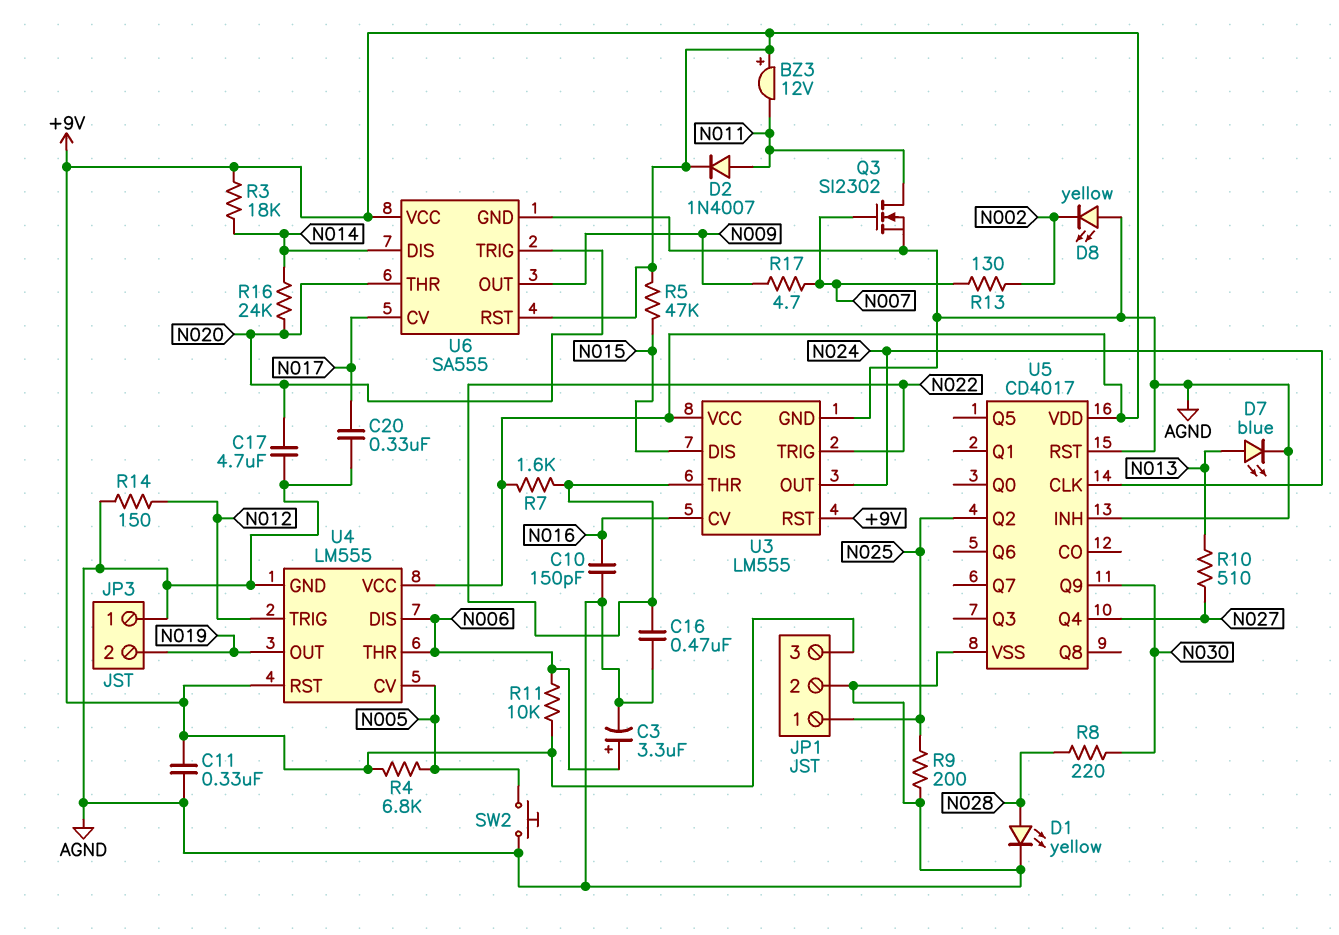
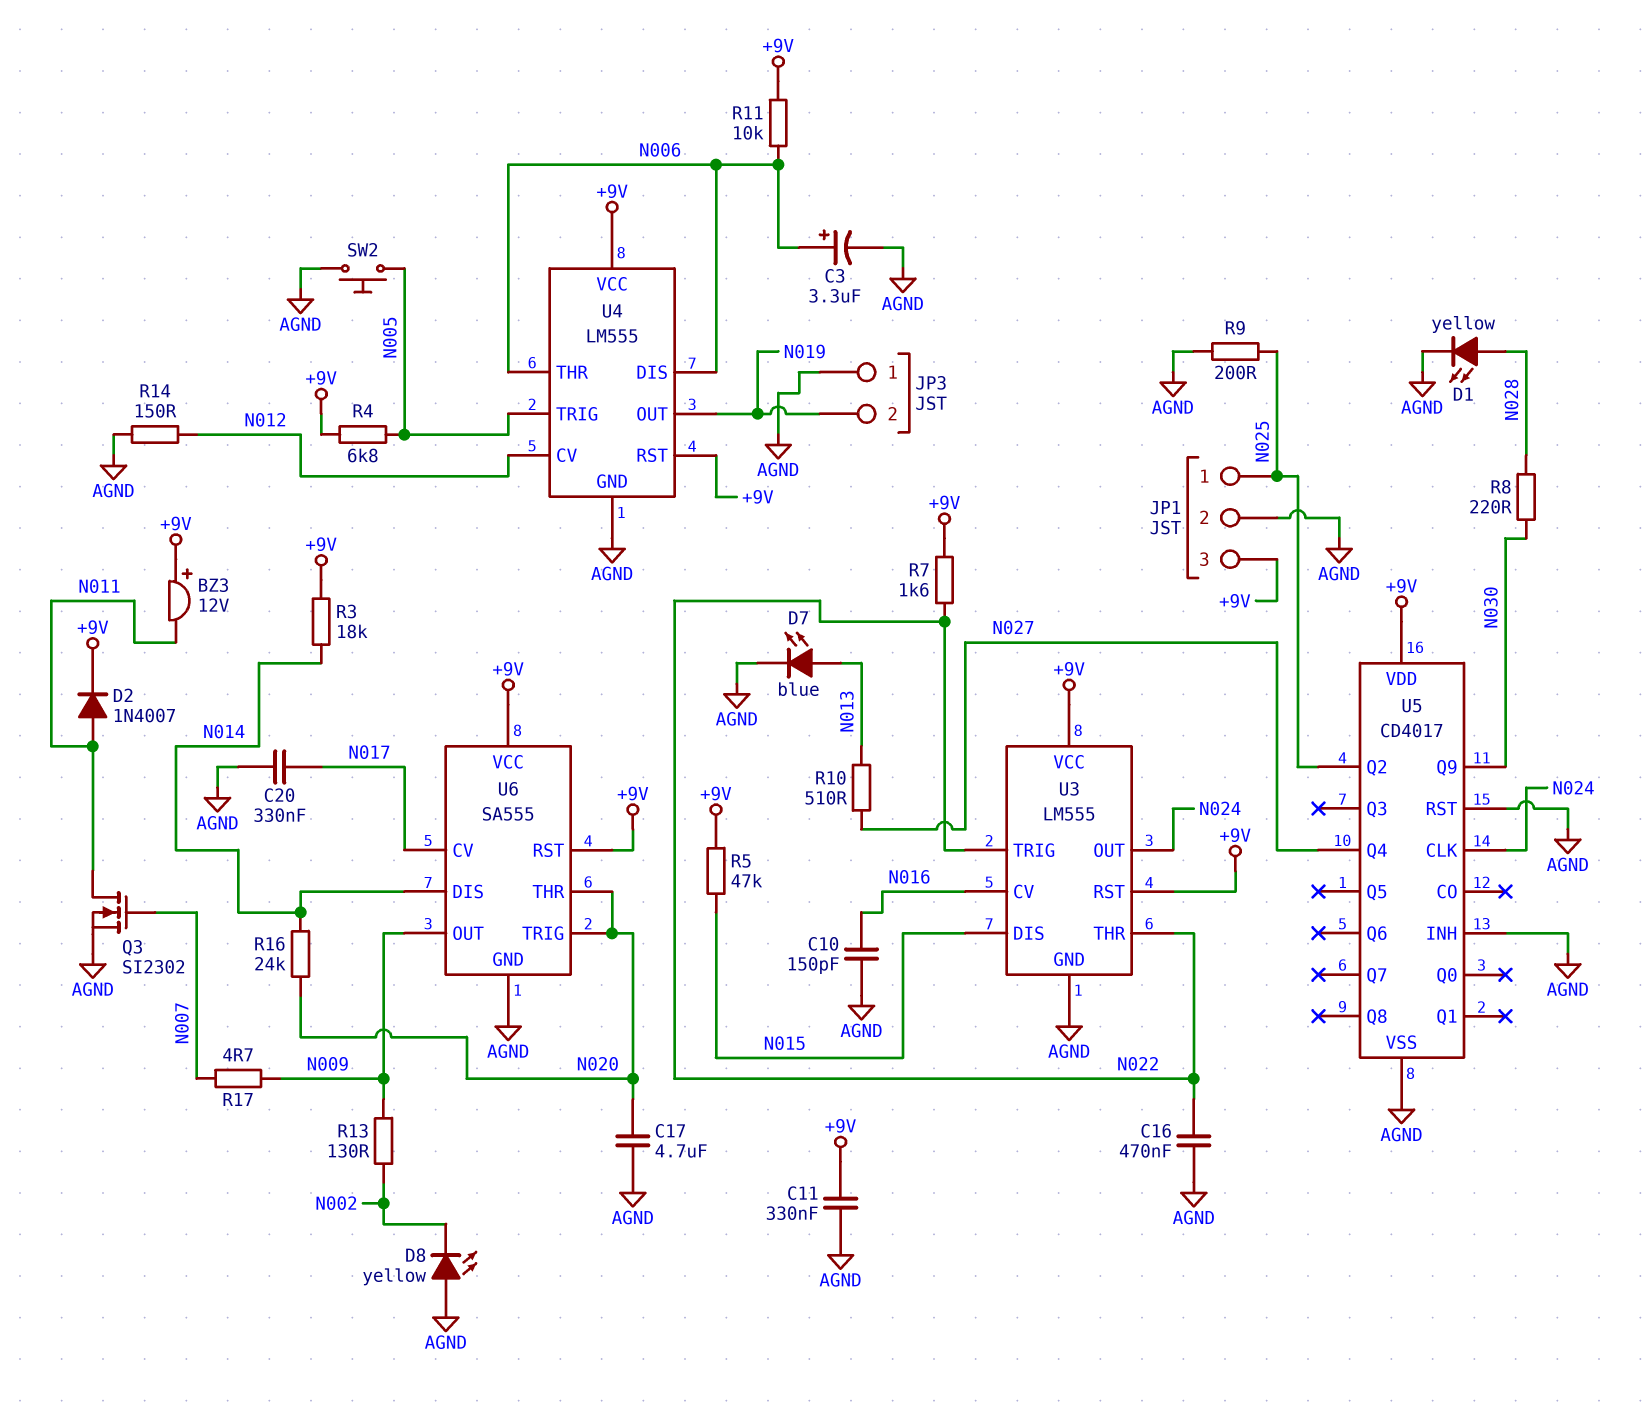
R13: 130 (N002, N007) -> 130 (N002, N009)
U4 pin CV: N005 -> N012
U4 pin TRIG: N012 -> N005

